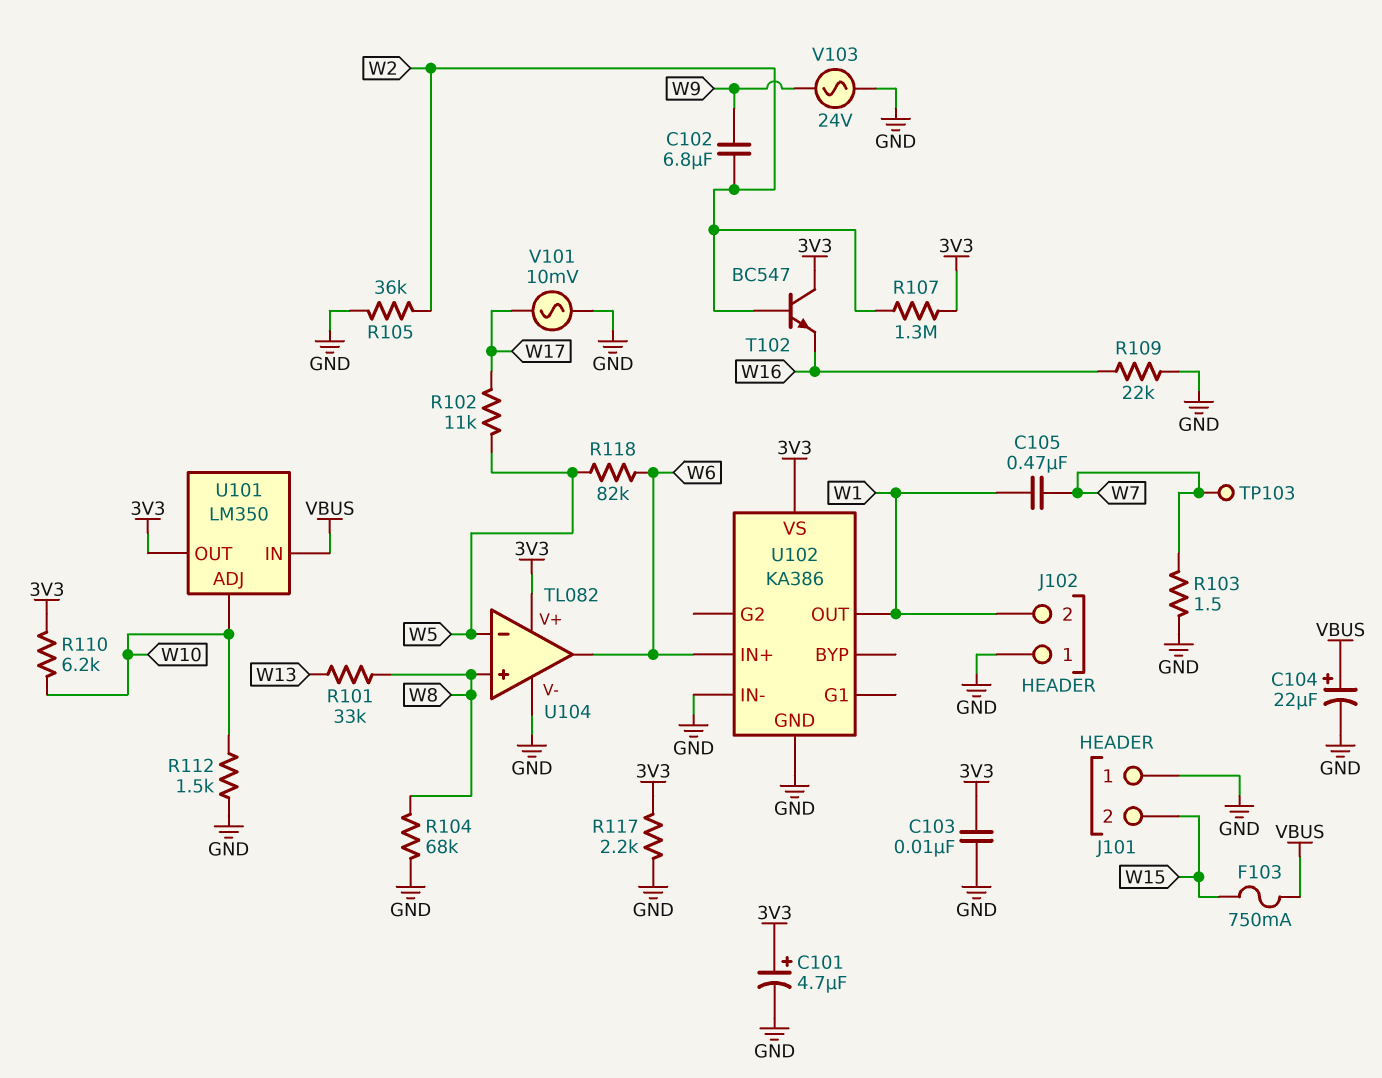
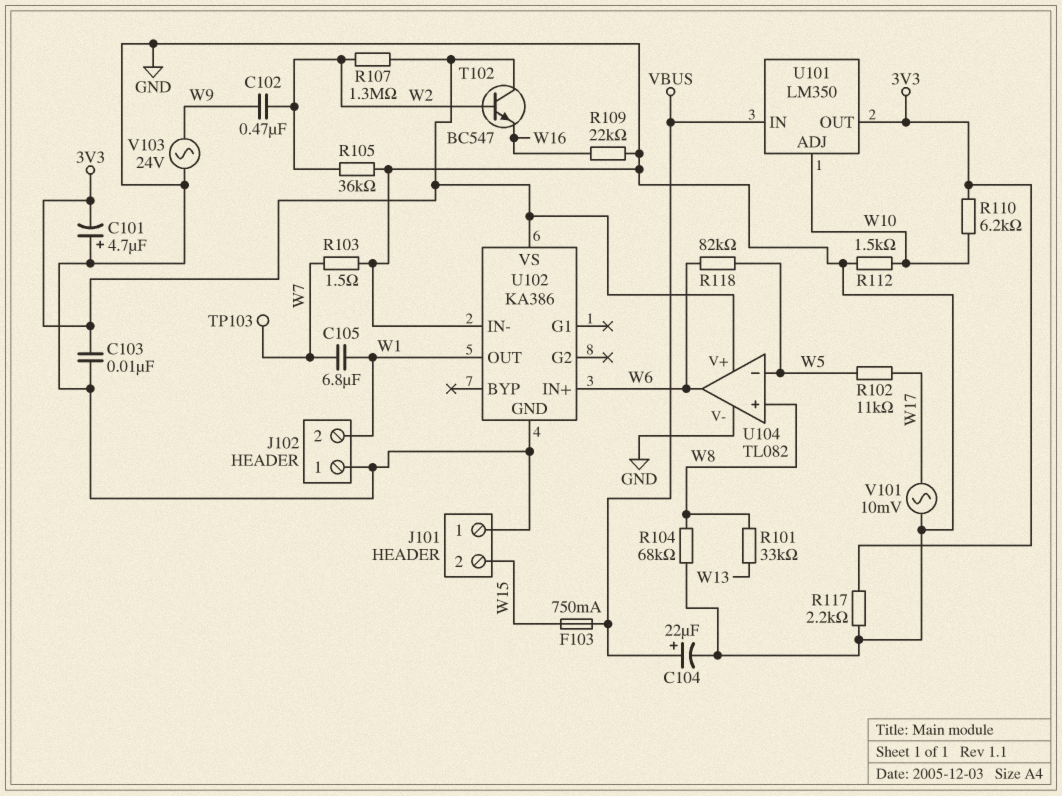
C101: 4.7uF (plus 3V3, minus GND) -> 4.7uF (plus GND, minus 3V3)
C102: 6.8uF (W2, W9) -> 470nF (W2, W9)
C105: 470nF (W1, W7) -> 6.8uF (W1, W7)

